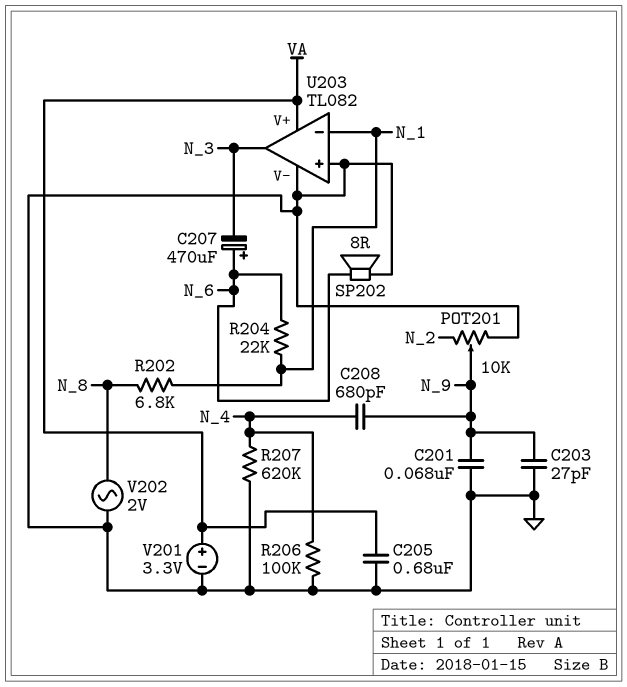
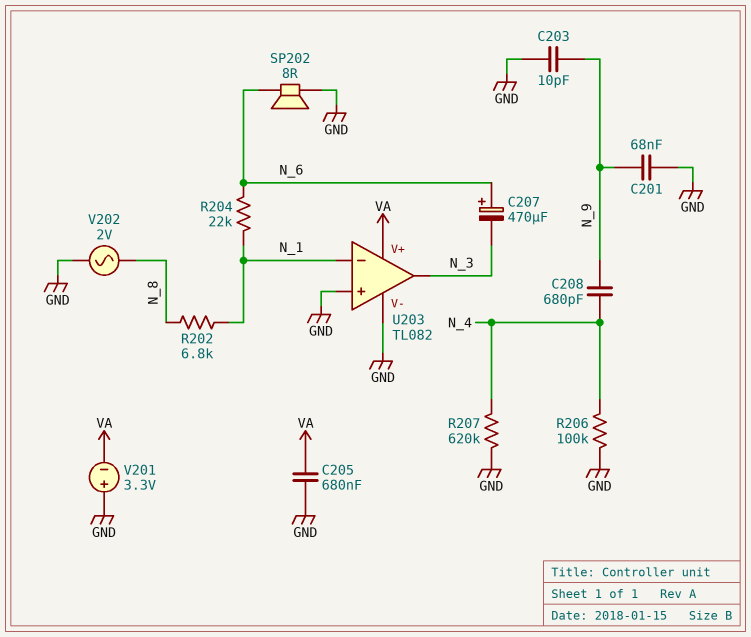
C203: 27pF (GND, N_9) -> 10pF (GND, N_9)
POT201: 10k (GND, N_2, wiper N_9) -> none
V201: 3.3V (plus VA, minus GND) -> 3.3V (plus GND, minus VA)

